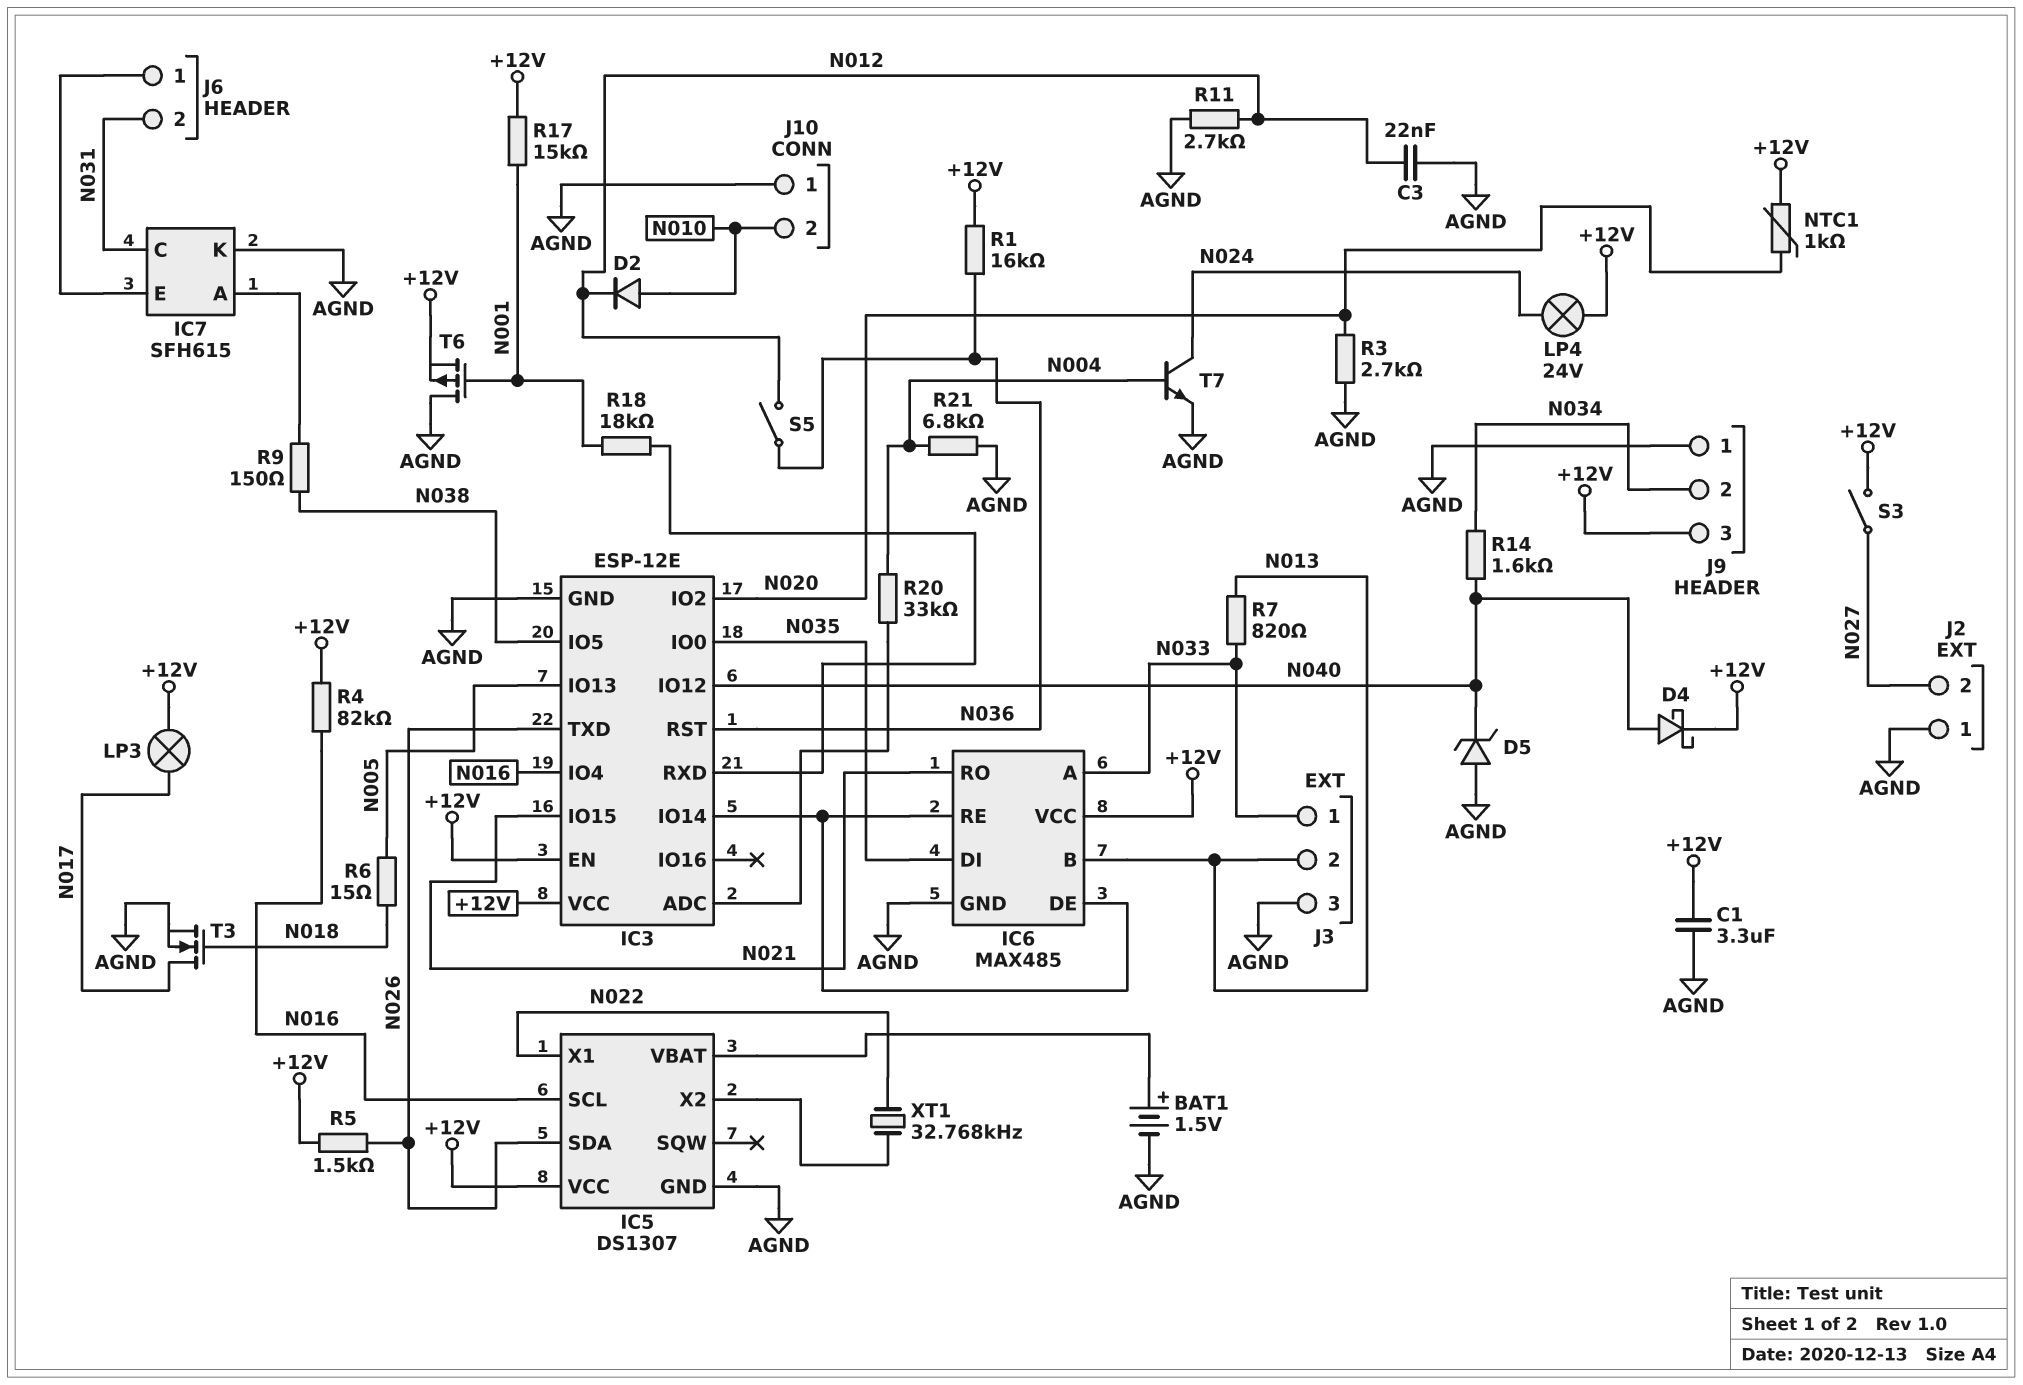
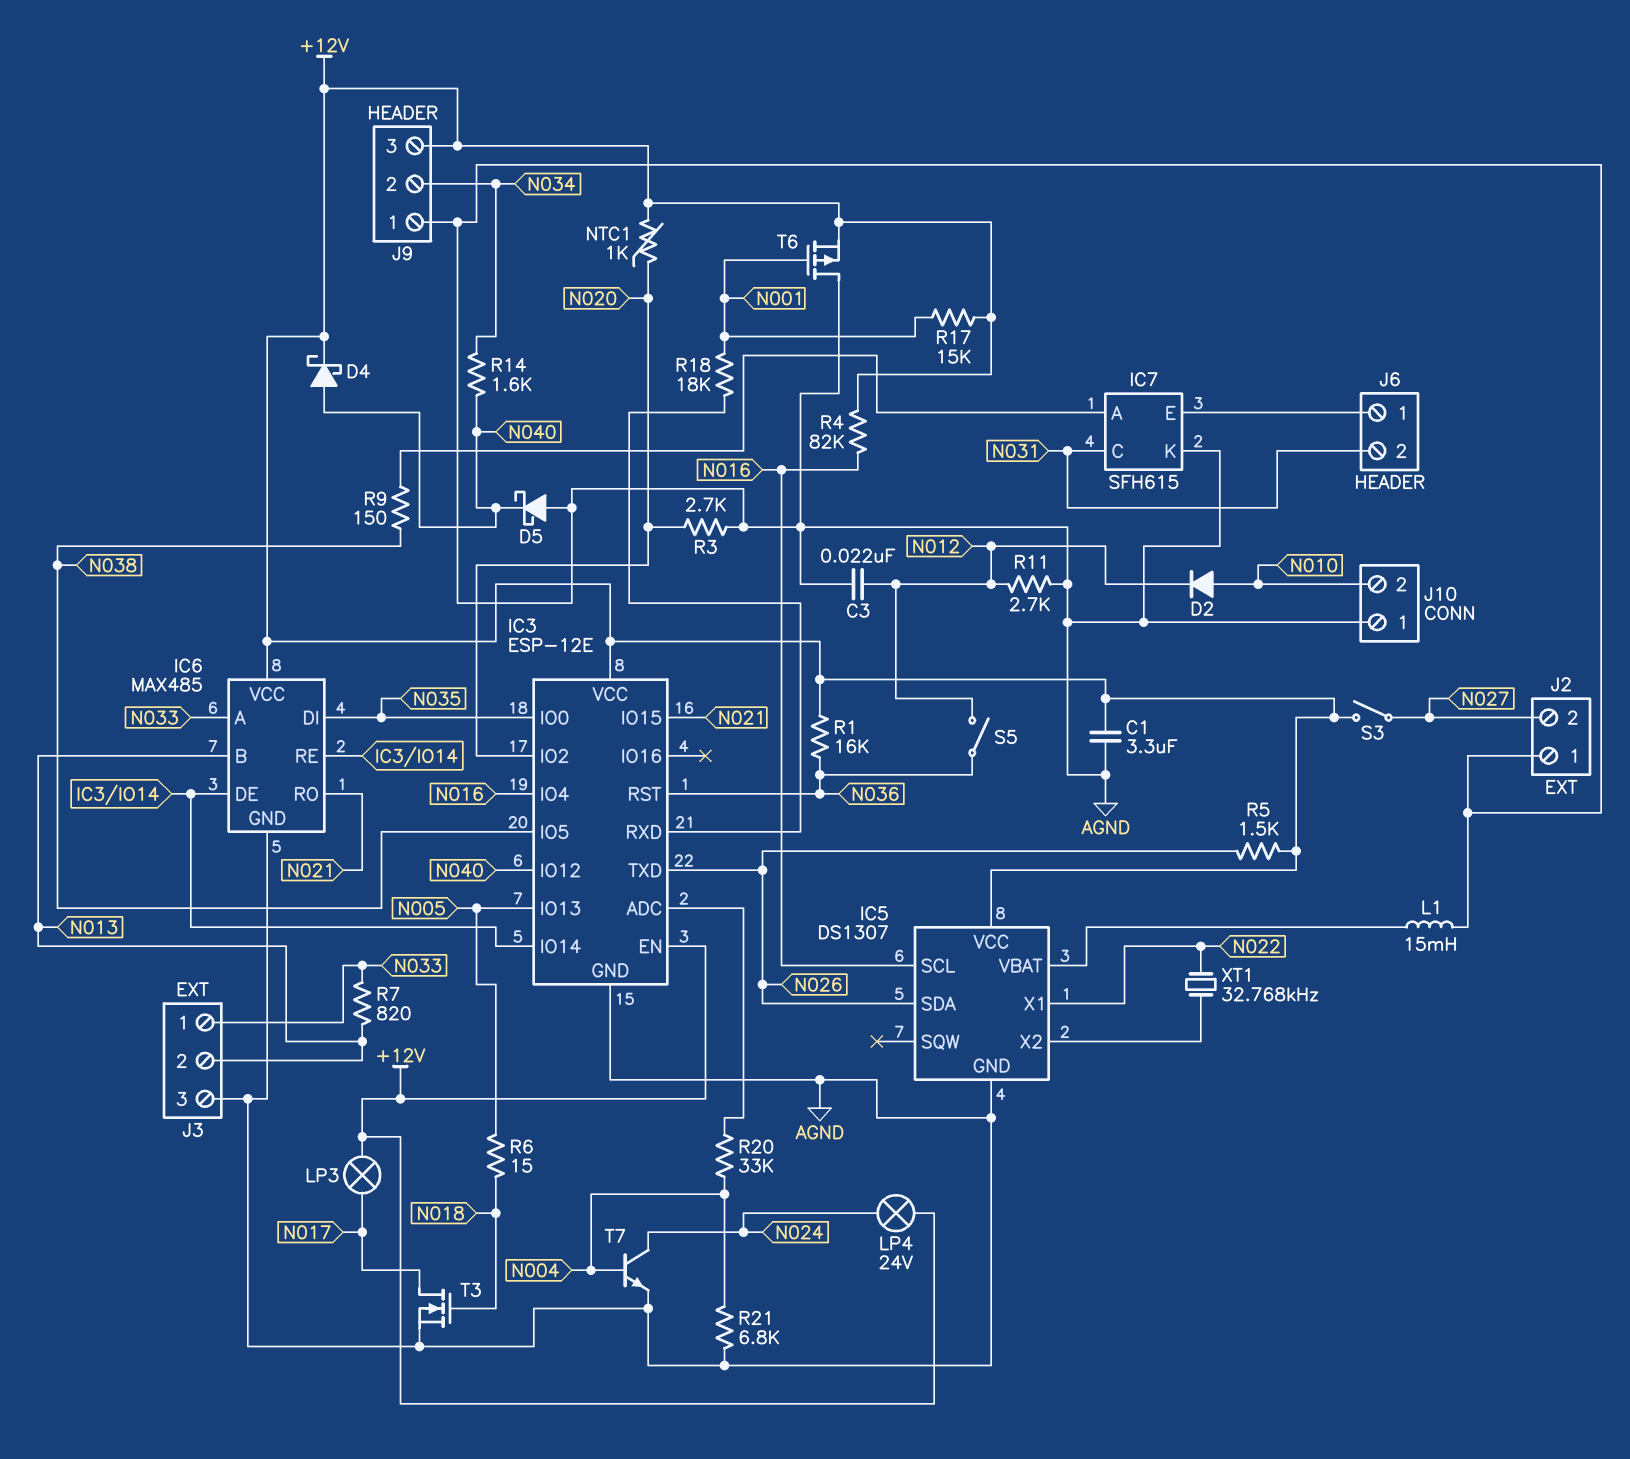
BAT1: 1.5V (plus IC5/VBAT, minus AGND) -> none
D5: zener (A AGND, K N040) -> schottky (A AGND, K N040)
L1: none -> 15mH (AGND, IC5/VBAT)

